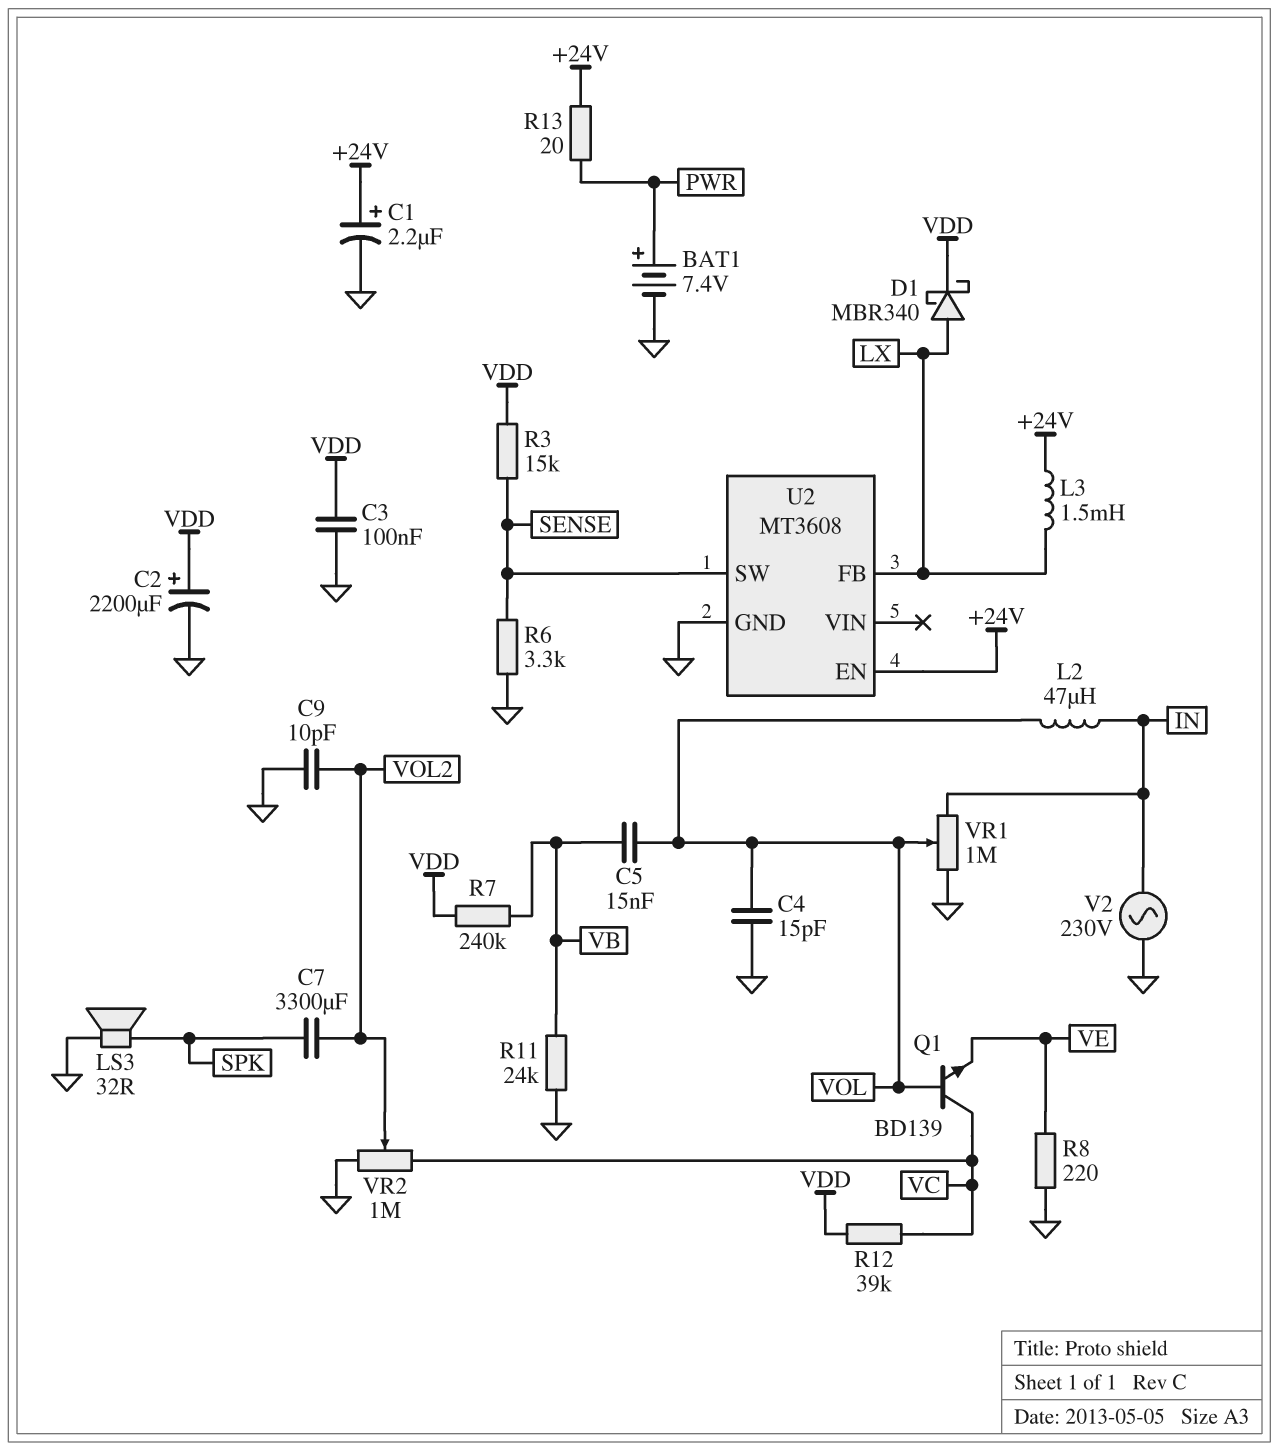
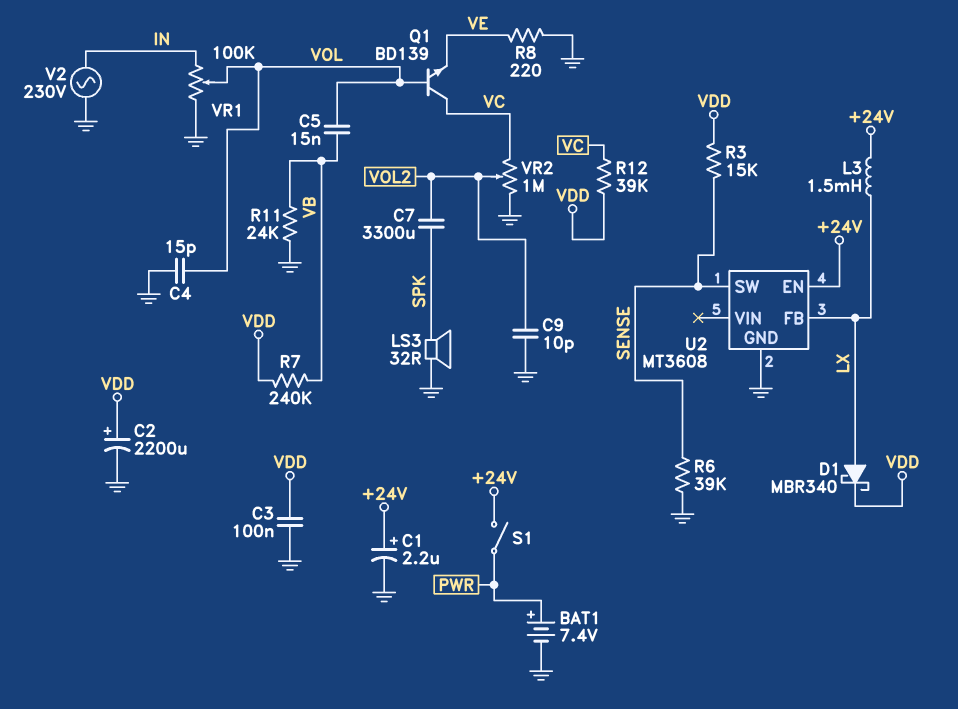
L2: 47uH (IN, VOL) -> none
R6: 3.3k (GND, SENSE) -> 39k (GND, SENSE)
R13: 20 (+24V, PWR) -> none
S1: none -> switch (+24V, PWR)
VR1: 1M (GND, IN, wiper VOL) -> 100k (GND, IN, wiper VOL)

